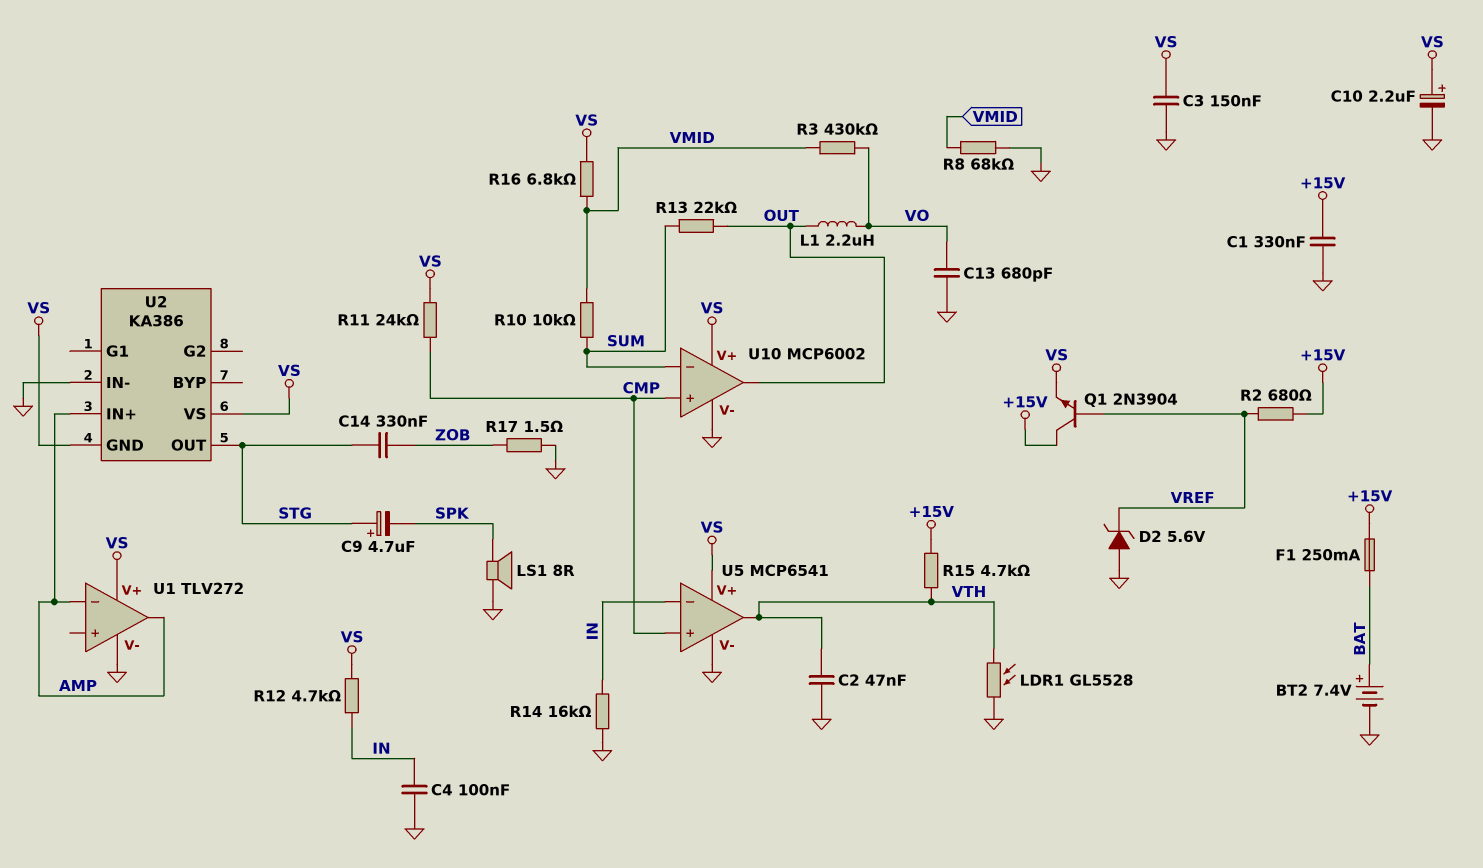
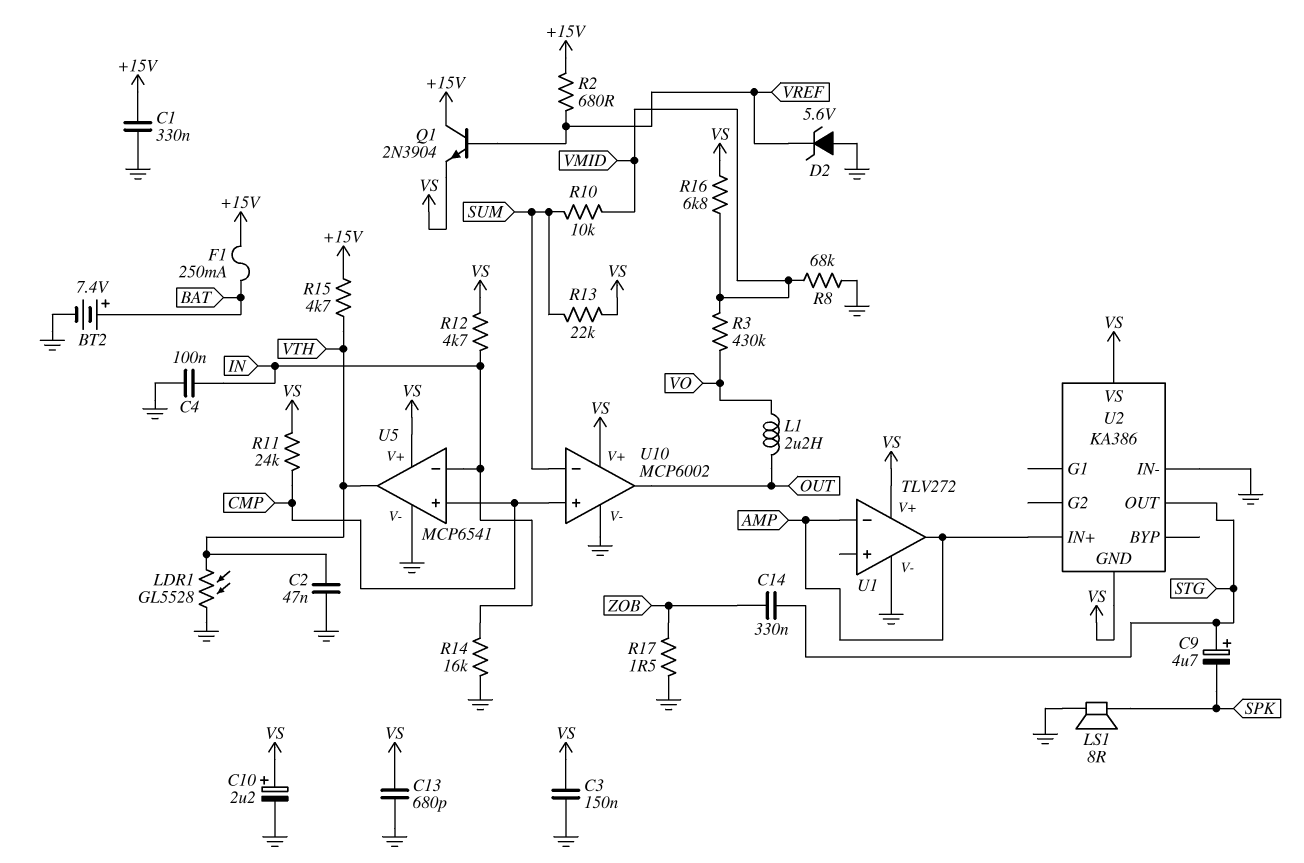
C13: 680pF (GND, VO) -> 680pF (GND, VS)
R13: 22k (OUT, SUM) -> 22k (SUM, VS)

